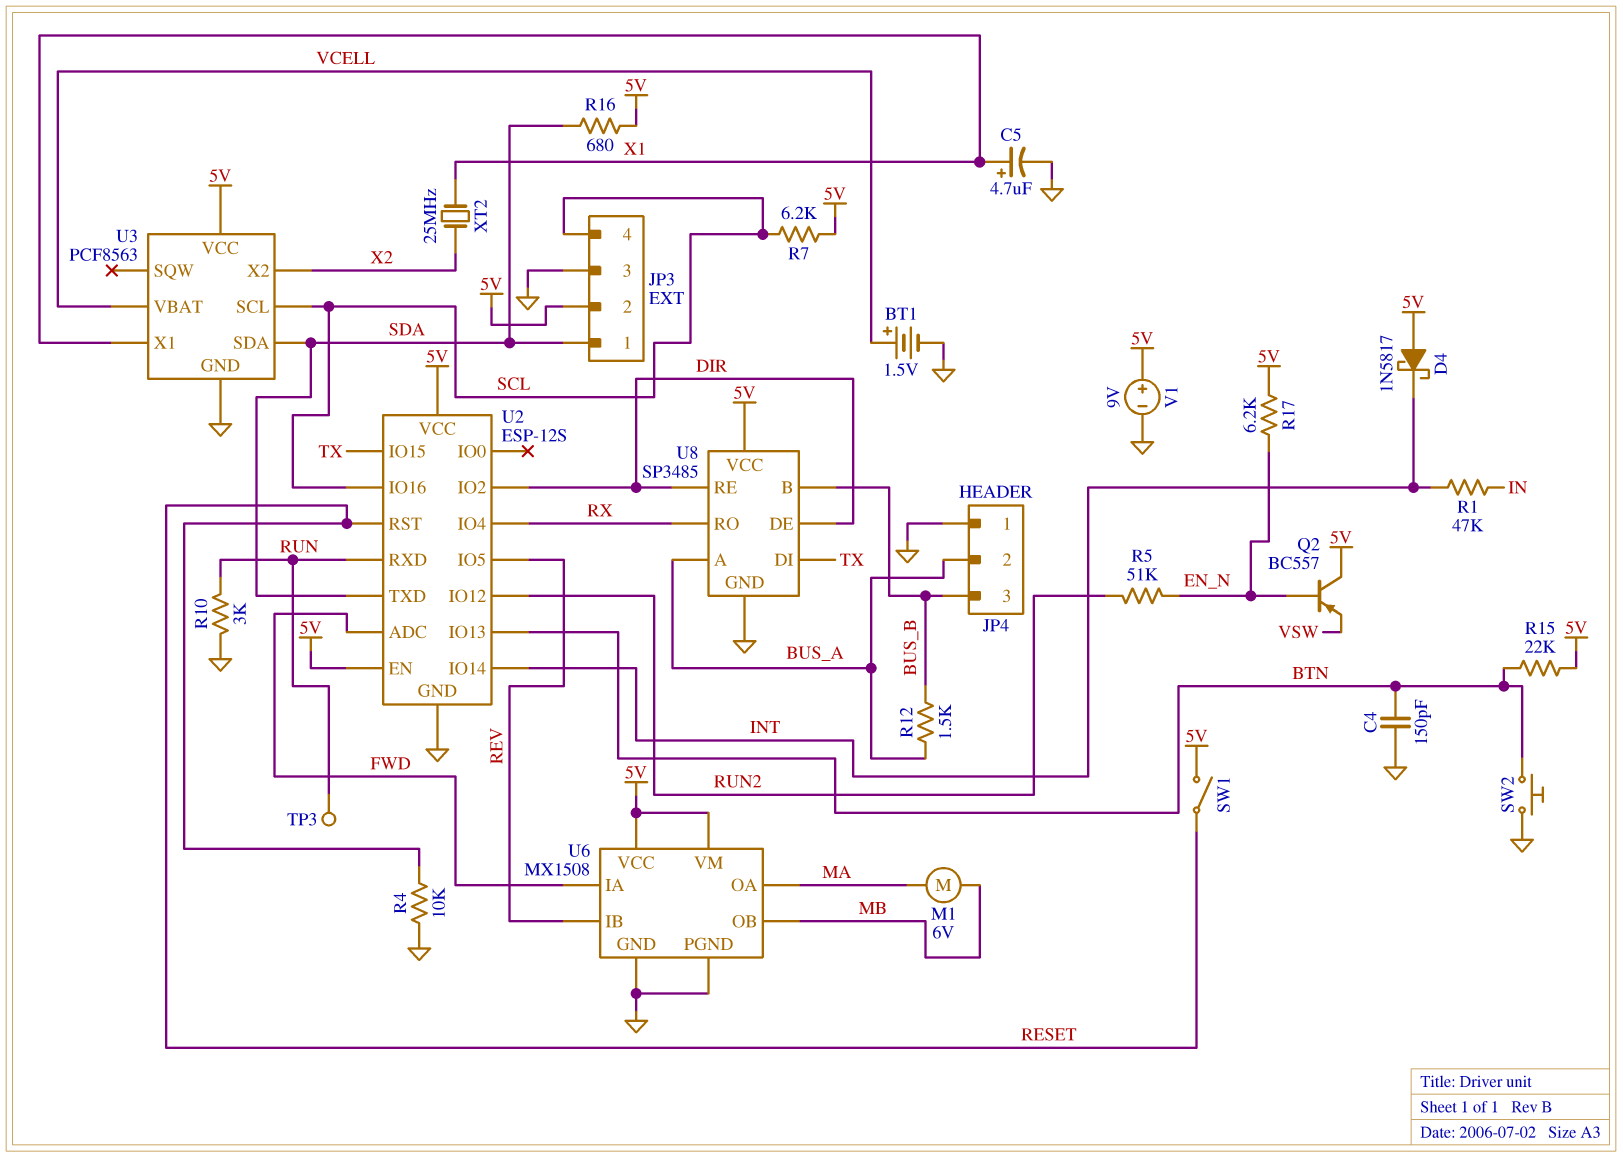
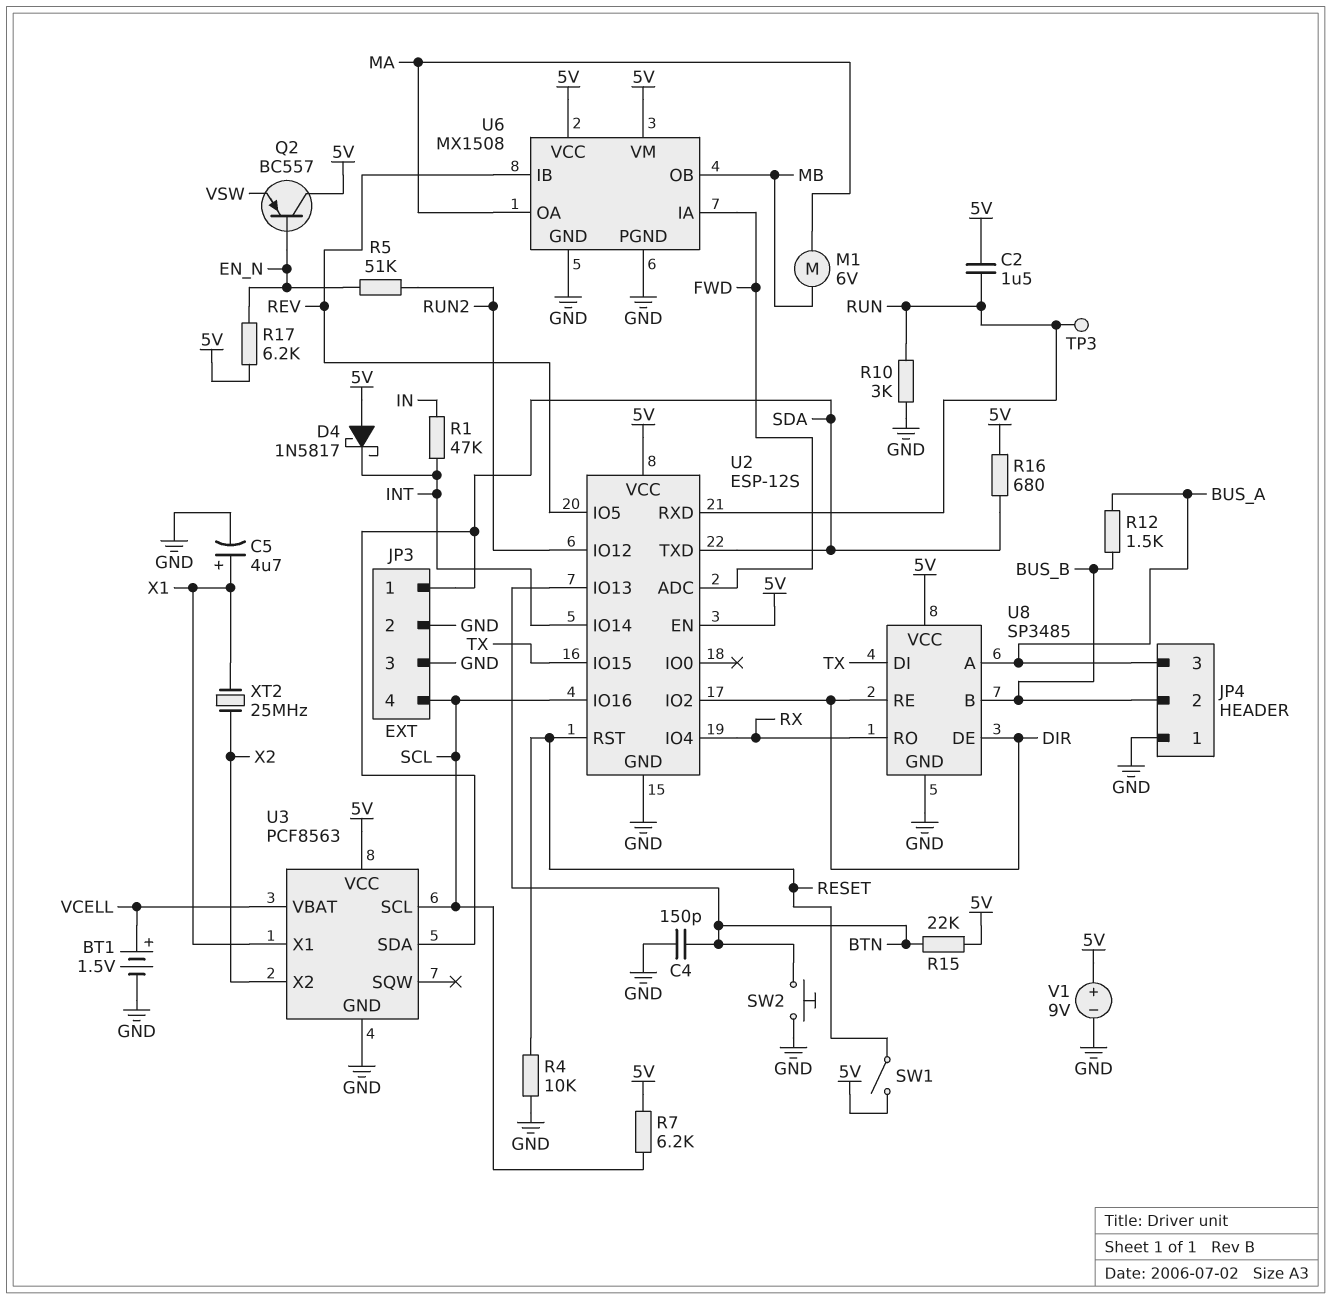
C2: none -> 1.5uF (5V, RUN)
JP3 pin 2: 5V -> GND
JP4 pin 2: BUS_A -> BUS_B
JP4 pin 3: BUS_B -> BUS_A

